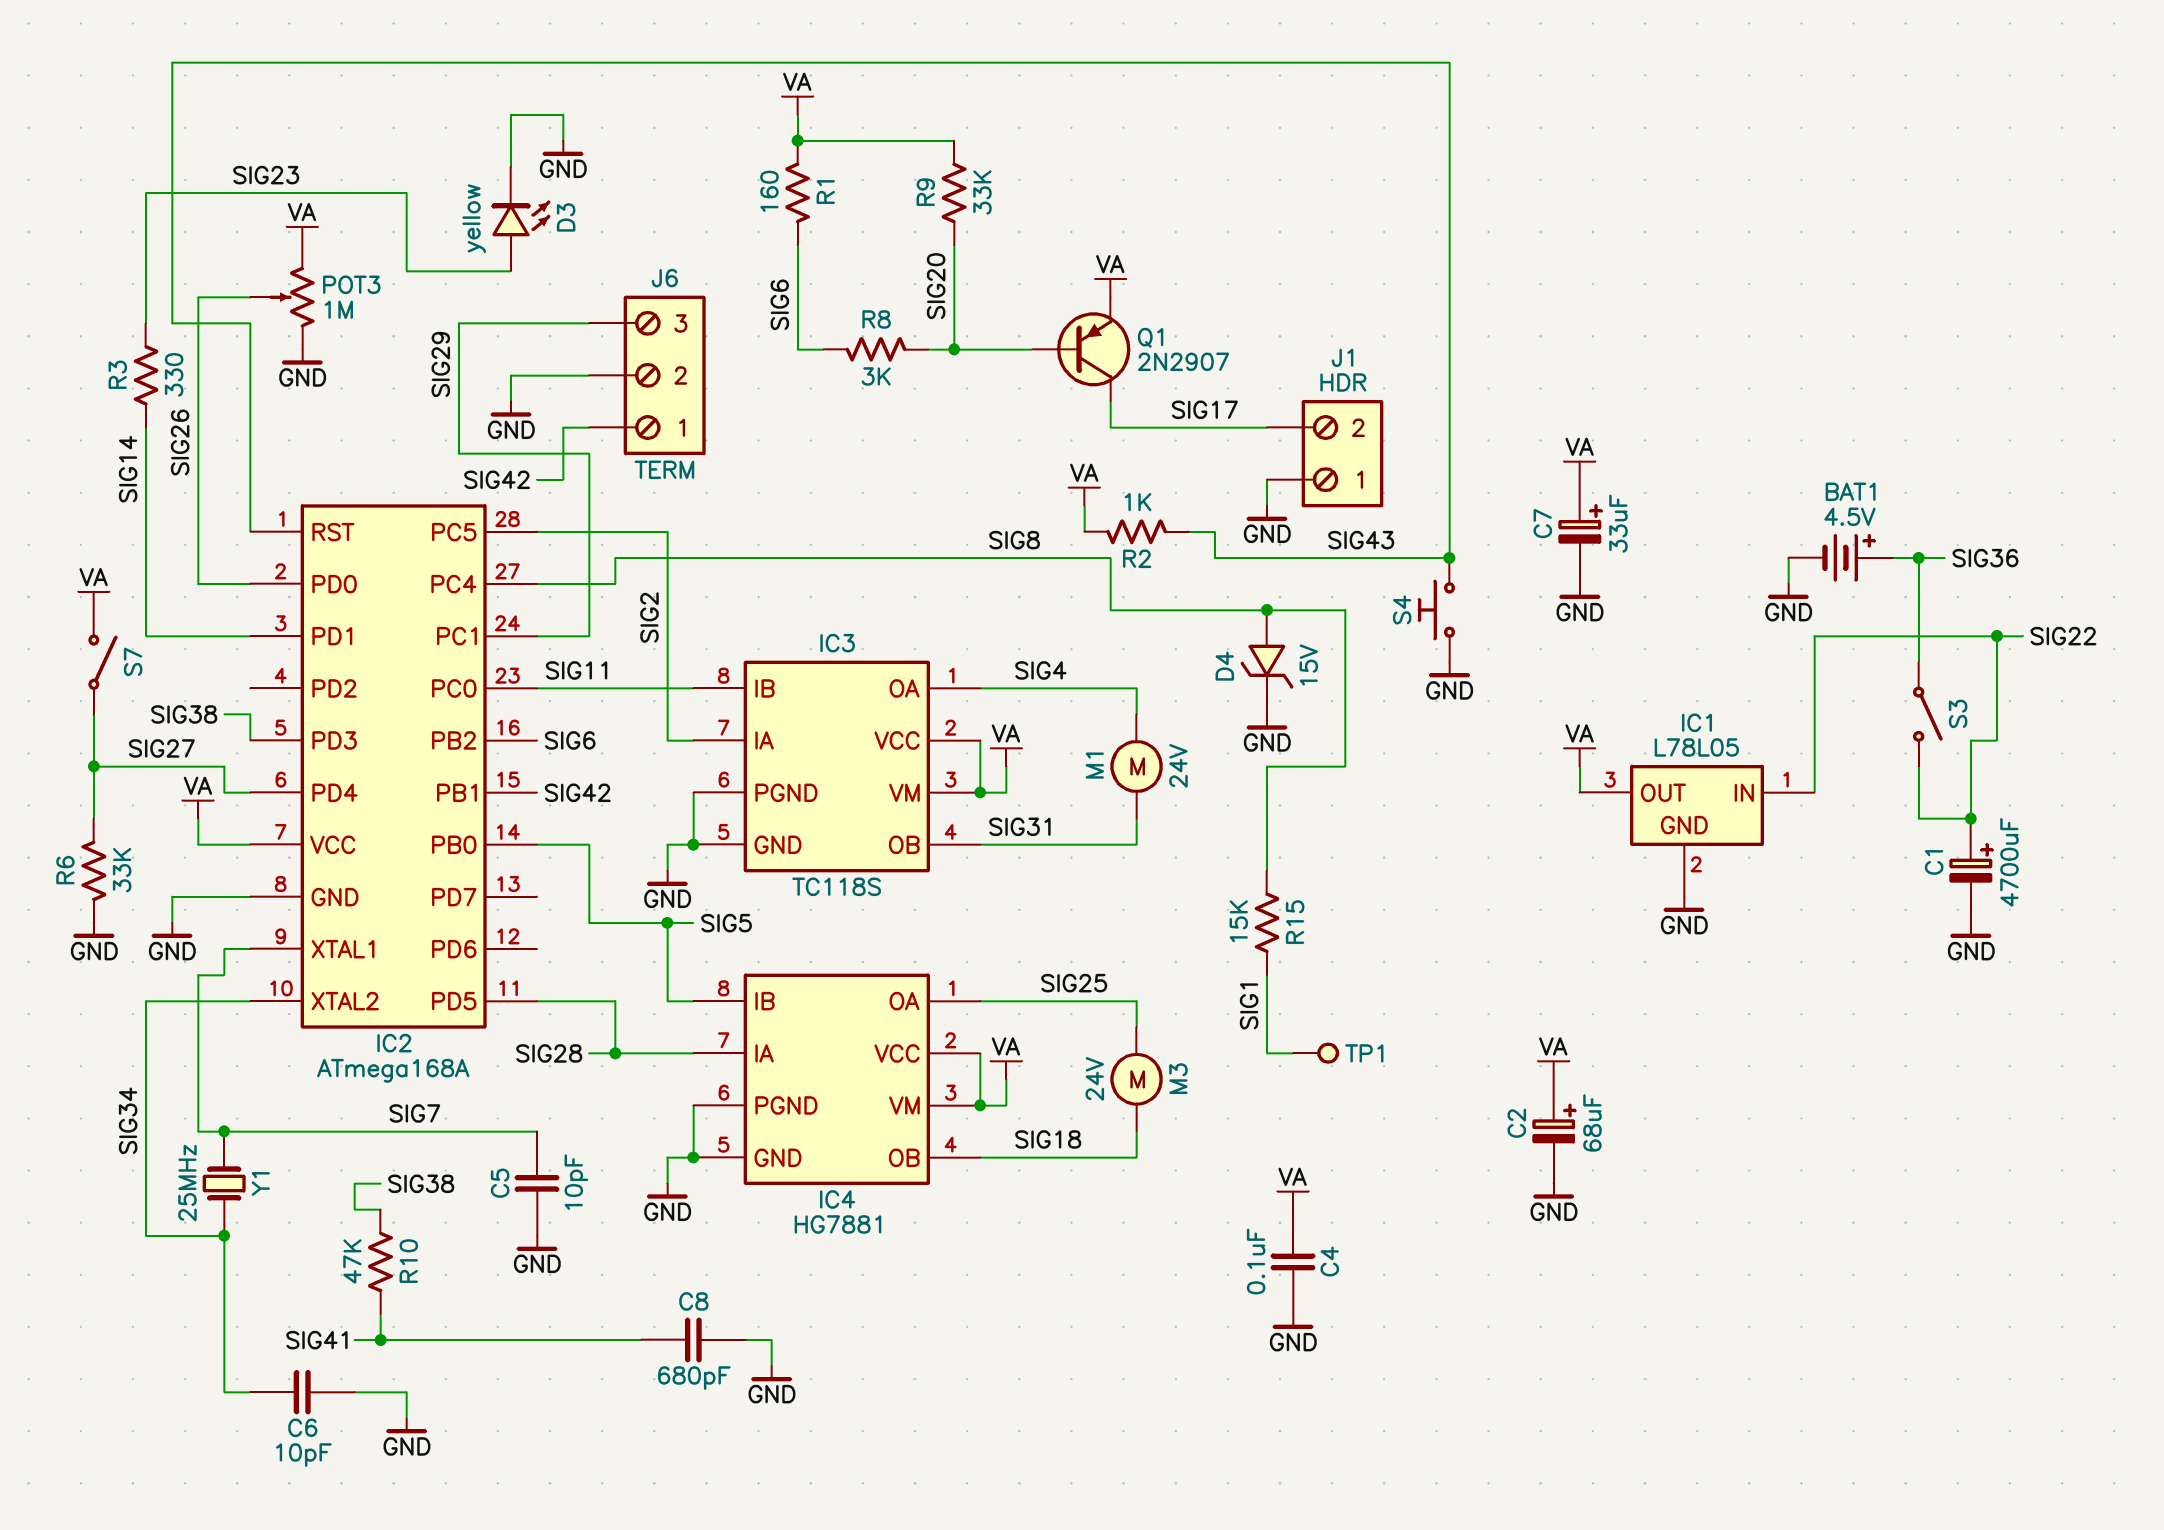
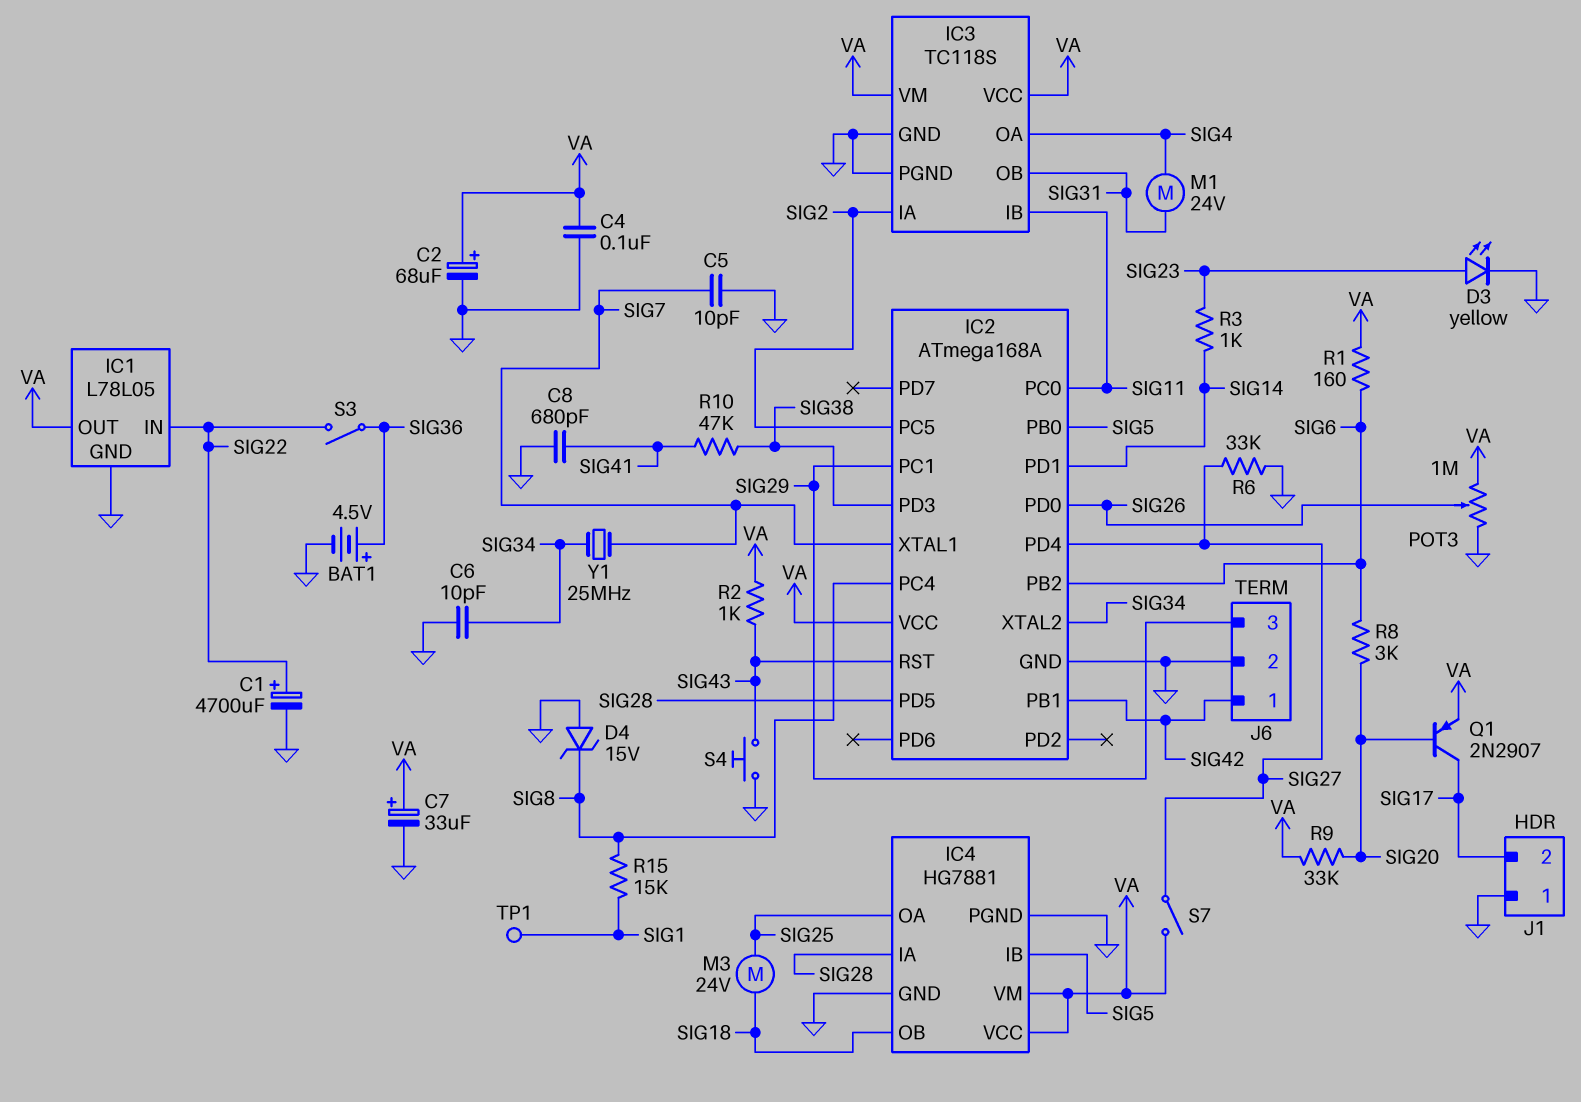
D4: zener 15V (A SIG8, K GND) -> zener 15V (A GND, K SIG8)
R3: 330 (SIG14, SIG23) -> 1k (SIG14, SIG23)

